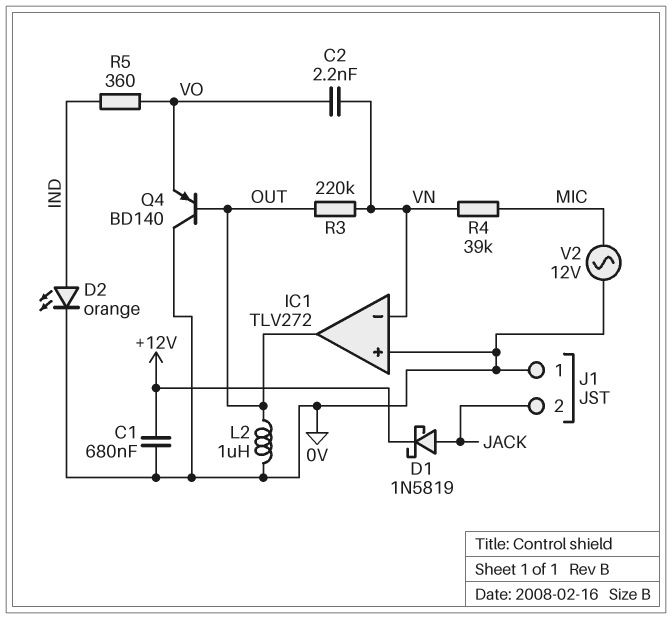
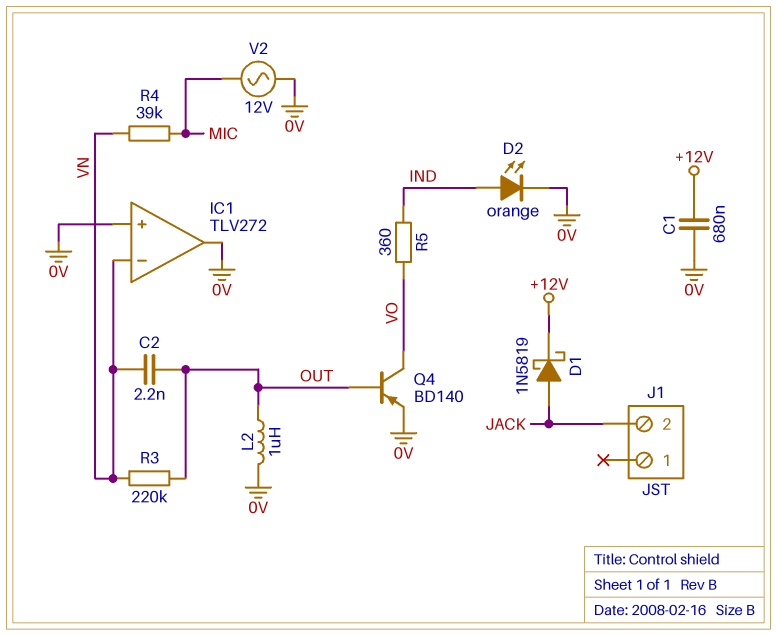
C2: 2.2nF (VN, VO) -> 2.2nF (OUT, VN)
IC1 pin out: OUT -> 0V
J1 pin 1: 0V -> none
Q4: PNP BD140 (B OUT, C 0V, E VO) -> PNP BD140 (B OUT, C VO, E 0V)

